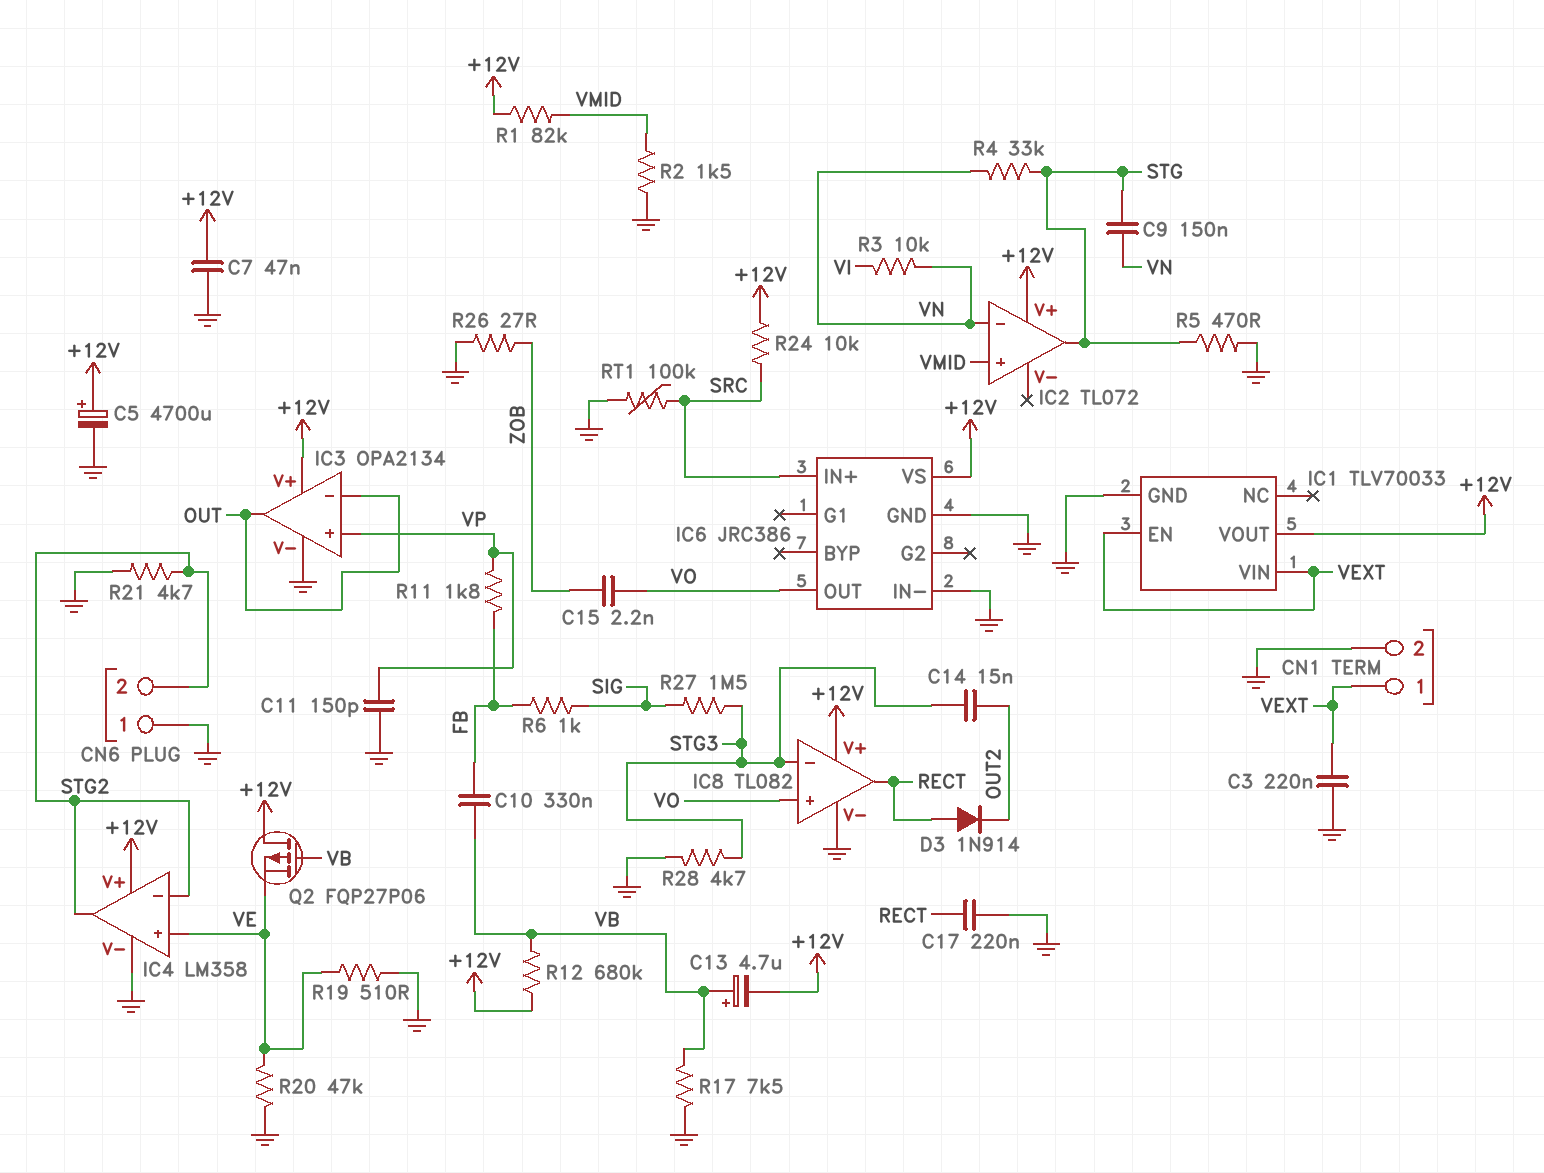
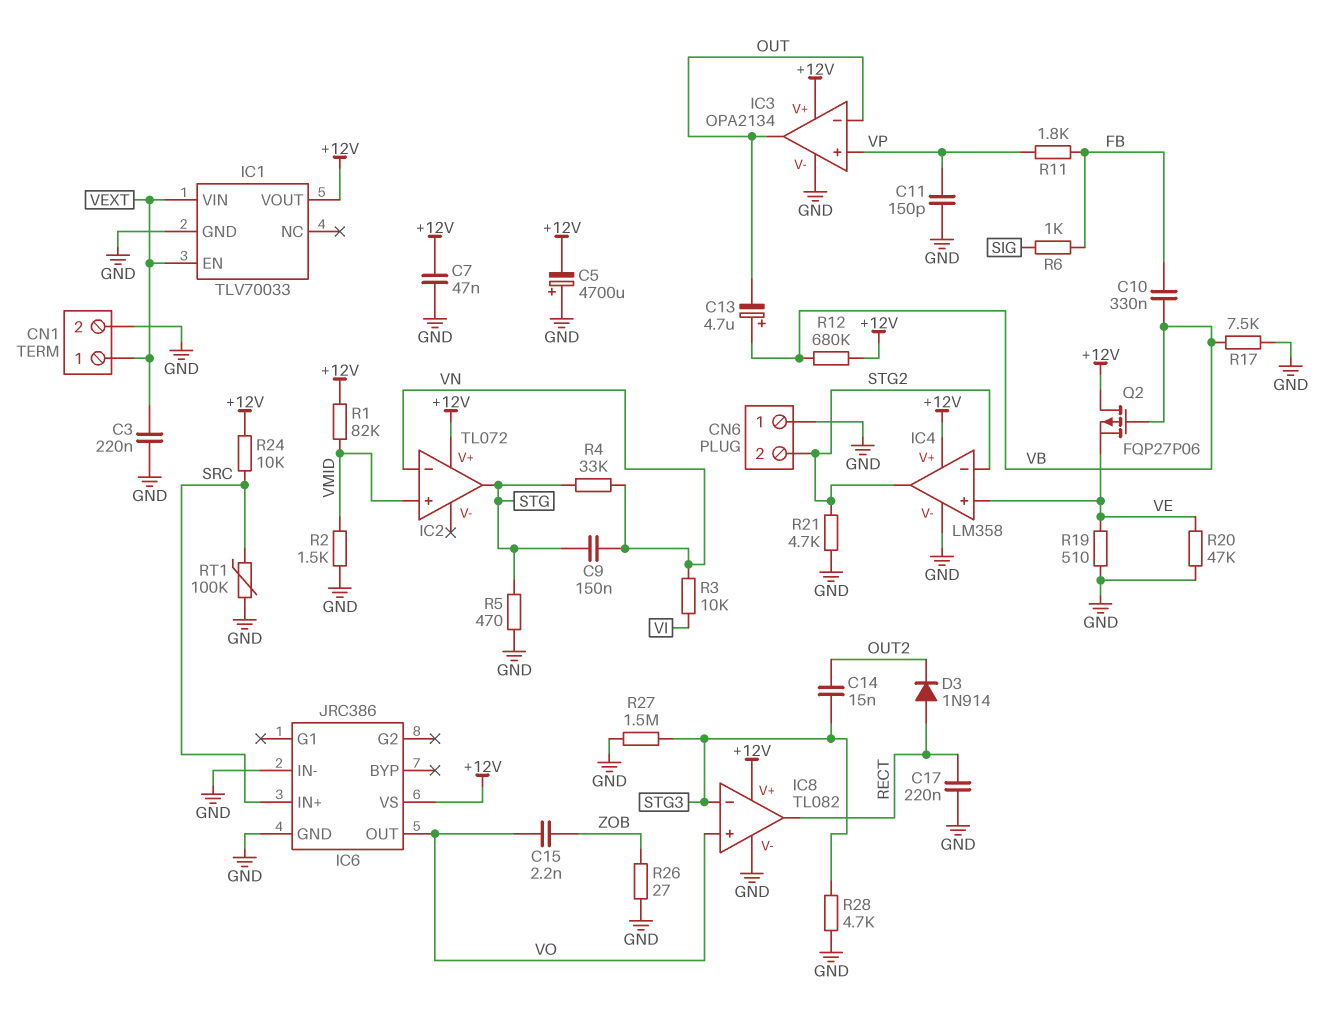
C5: 4700uF (plus +12V, minus GND) -> 4700uF (plus GND, minus +12V)
C13: 4.7uF (plus VB, minus +12V) -> 4.7uF (plus VB, minus OUT)
R27: 1.5M (SIG, STG3) -> 1.5M (GND, STG3)

